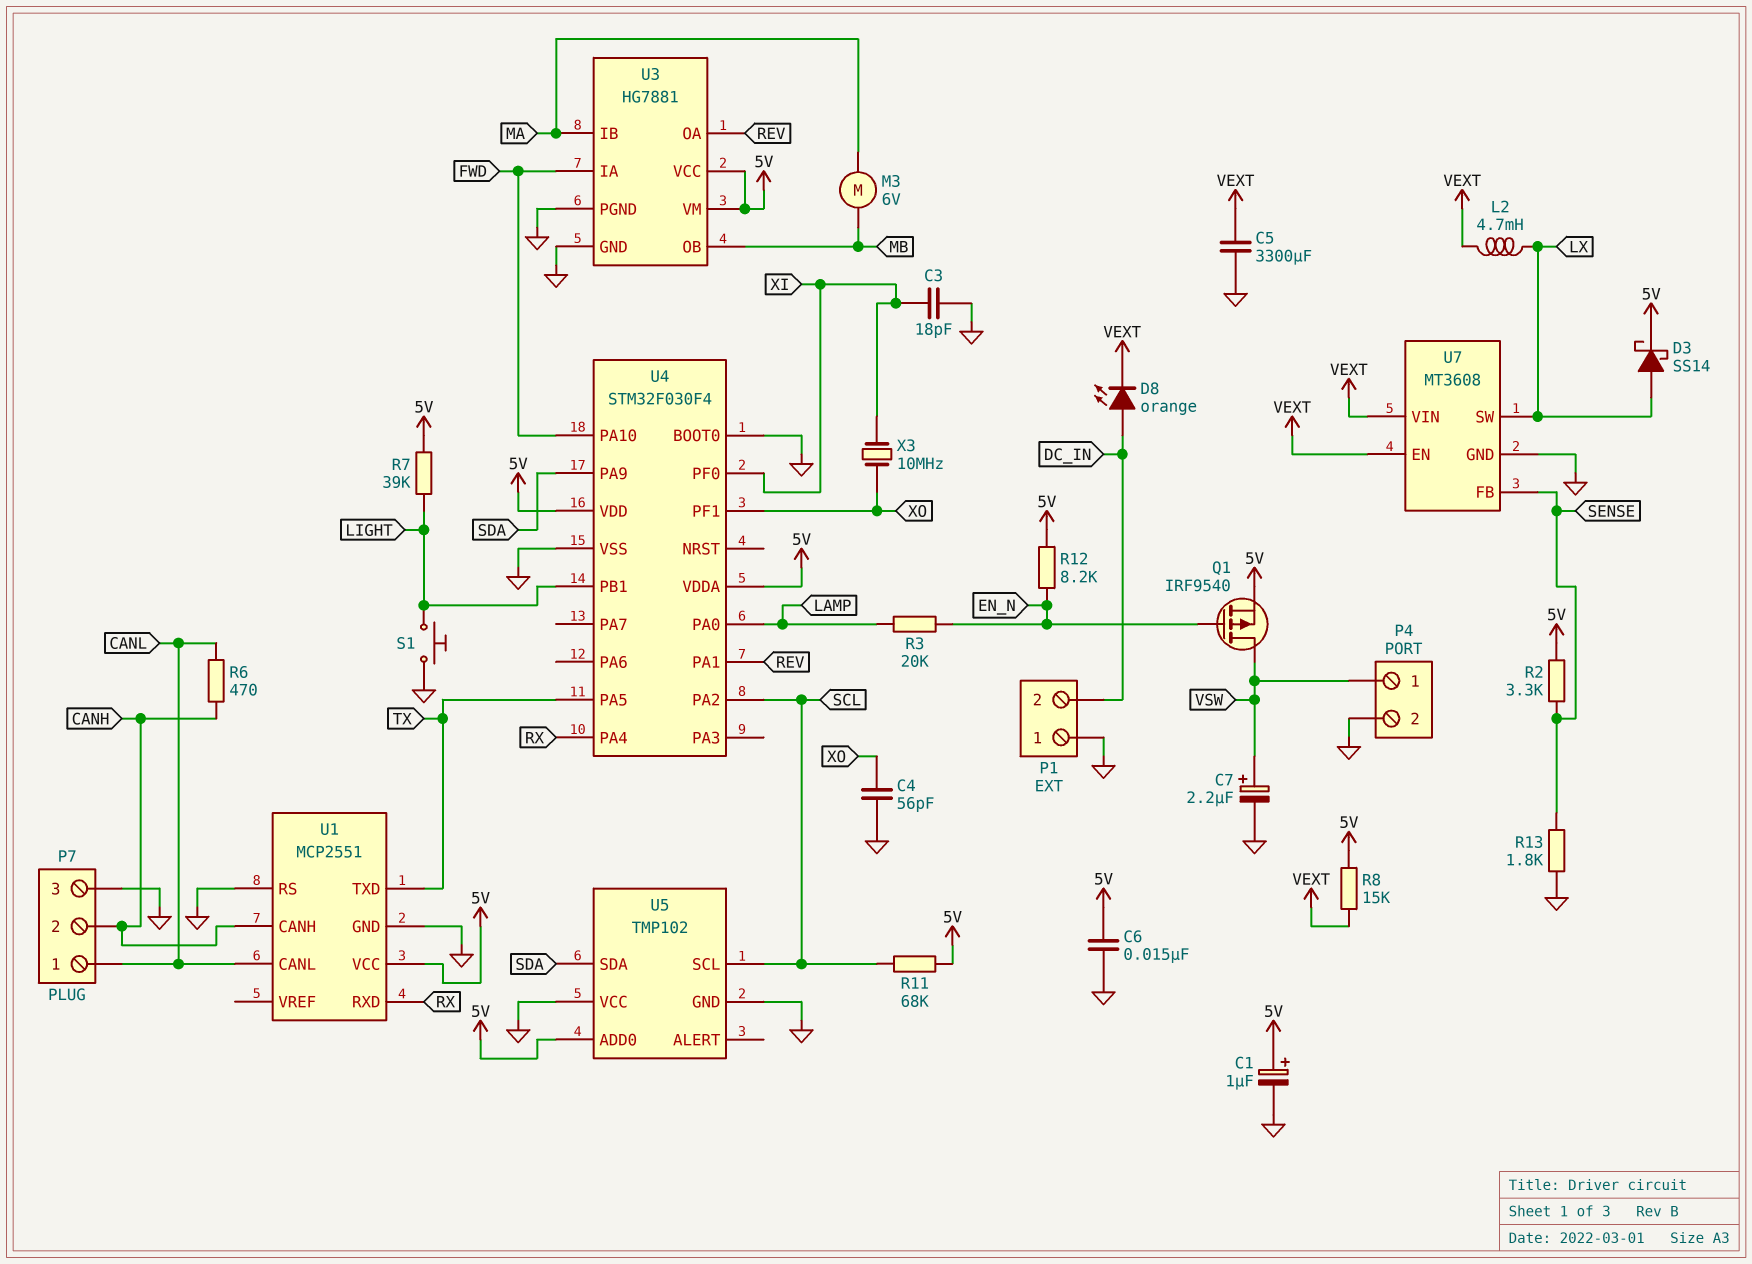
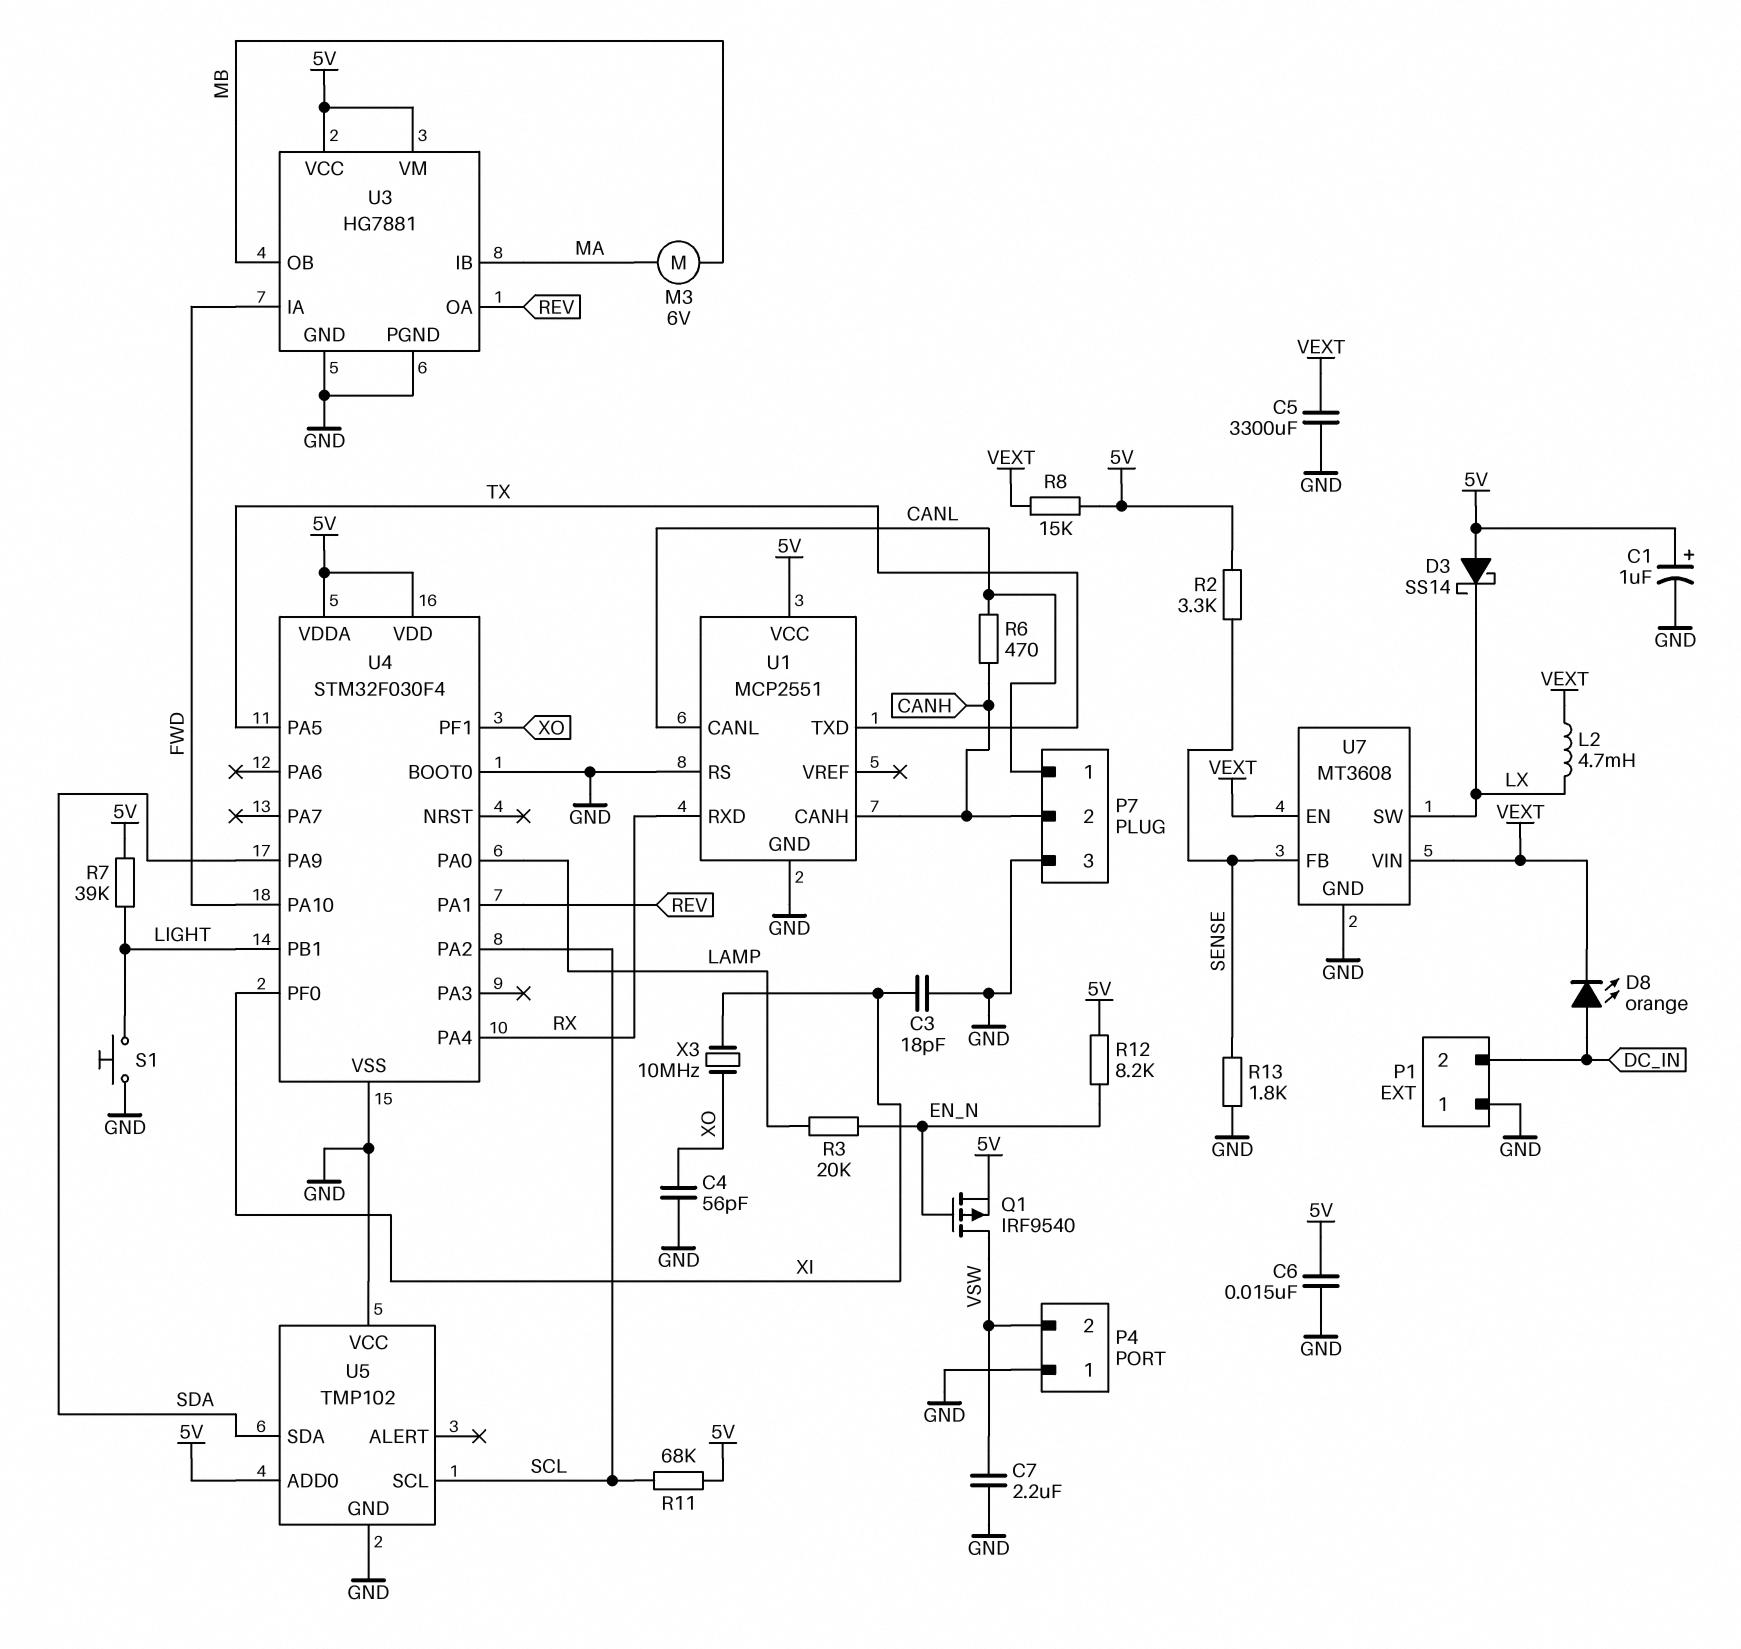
C7: 2.2uF (plus VSW, minus GND) -> 2.2uF (GND, VSW)
D3: schottky SS14 (A LX, K 5V) -> schottky SS14 (A 5V, K LX)
P4 pin 1: VSW -> GND
P4 pin 2: GND -> VSW

